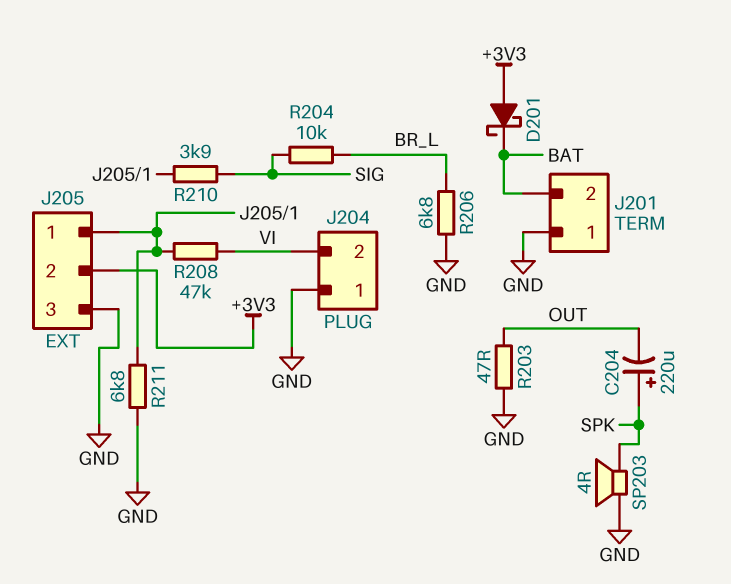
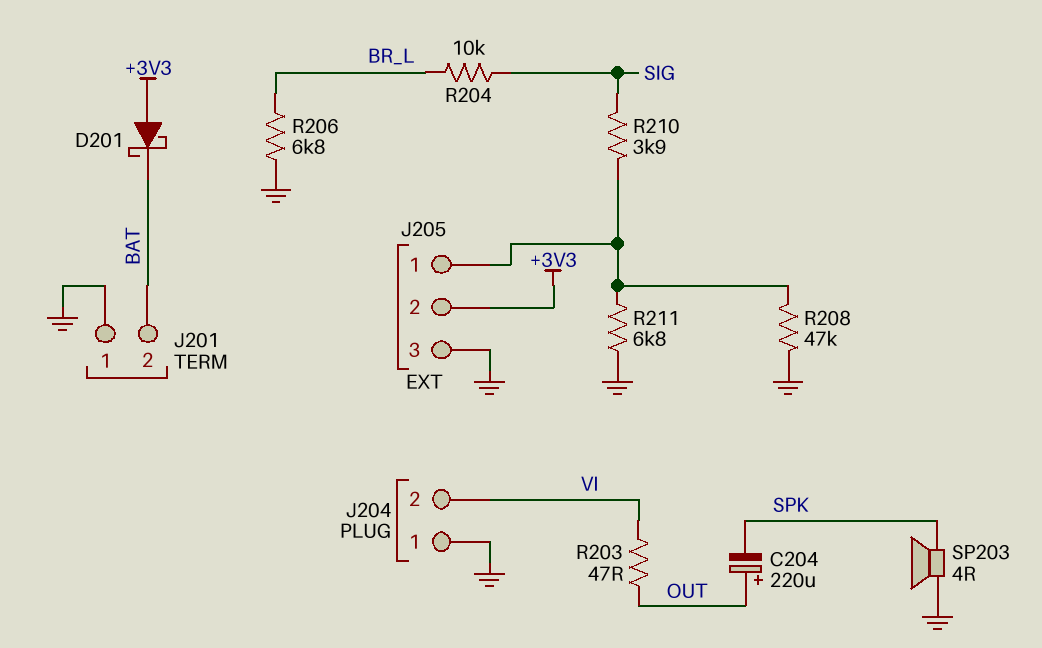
C204: 220uF (plus SPK, minus OUT) -> 220uF (plus OUT, minus SPK)
R203: 47 (GND, OUT) -> 47 (OUT, VI)
R208: 47k (J205/1, VI) -> 47k (GND, J205/1)

